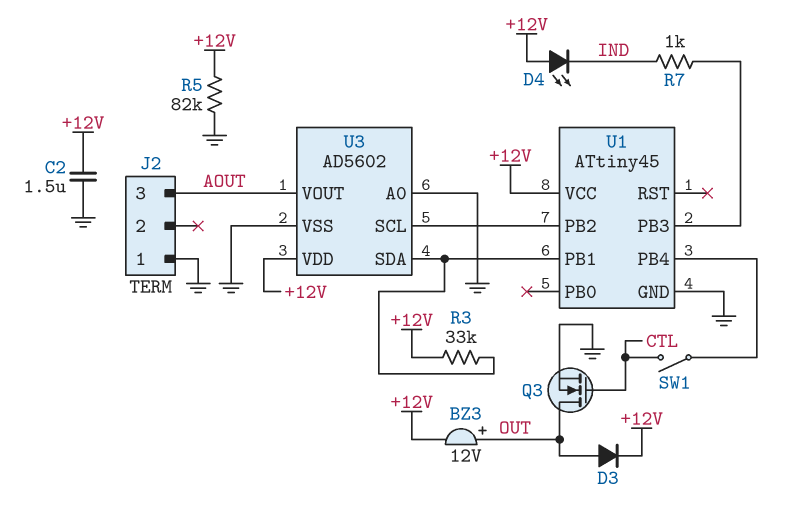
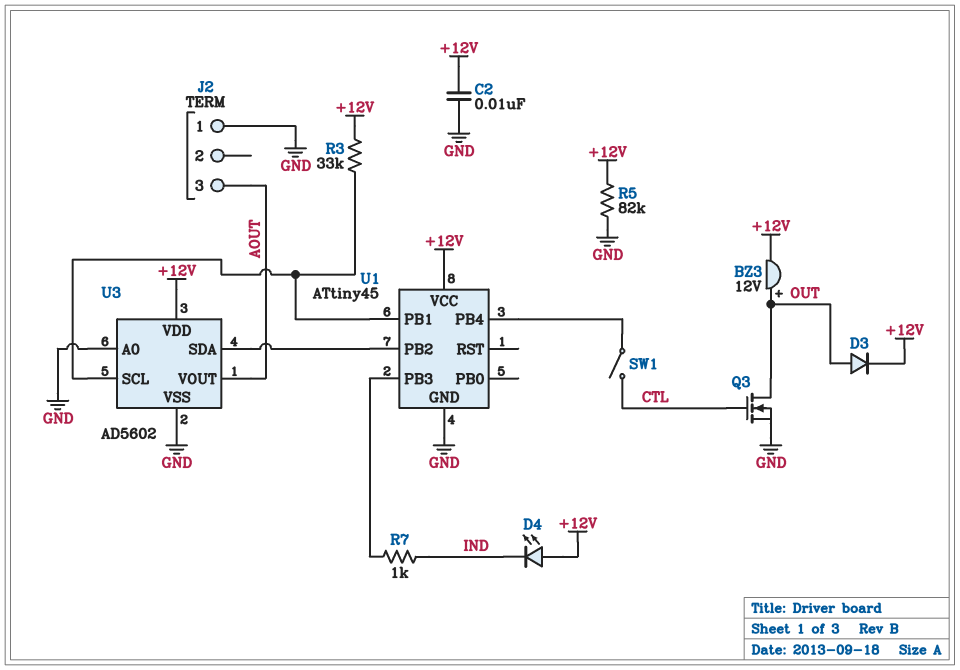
C2: 1.5uF (+12V, GND) -> 10nF (+12V, GND)
U3 pin SCL: U1/PB2 -> U1/PB1
U3 pin SDA: U1/PB1 -> U1/PB2

